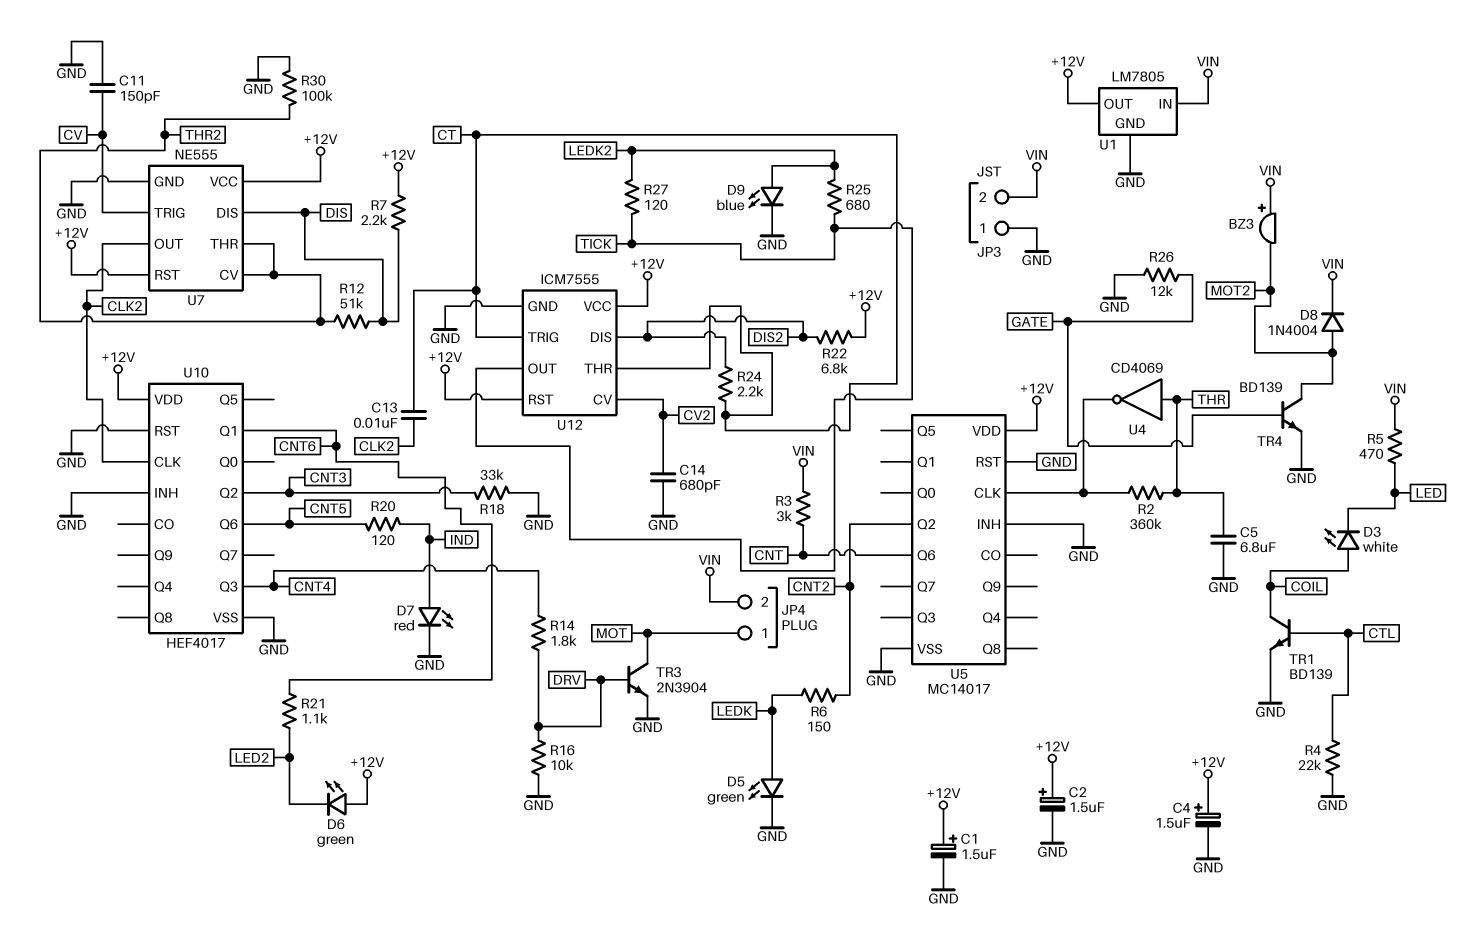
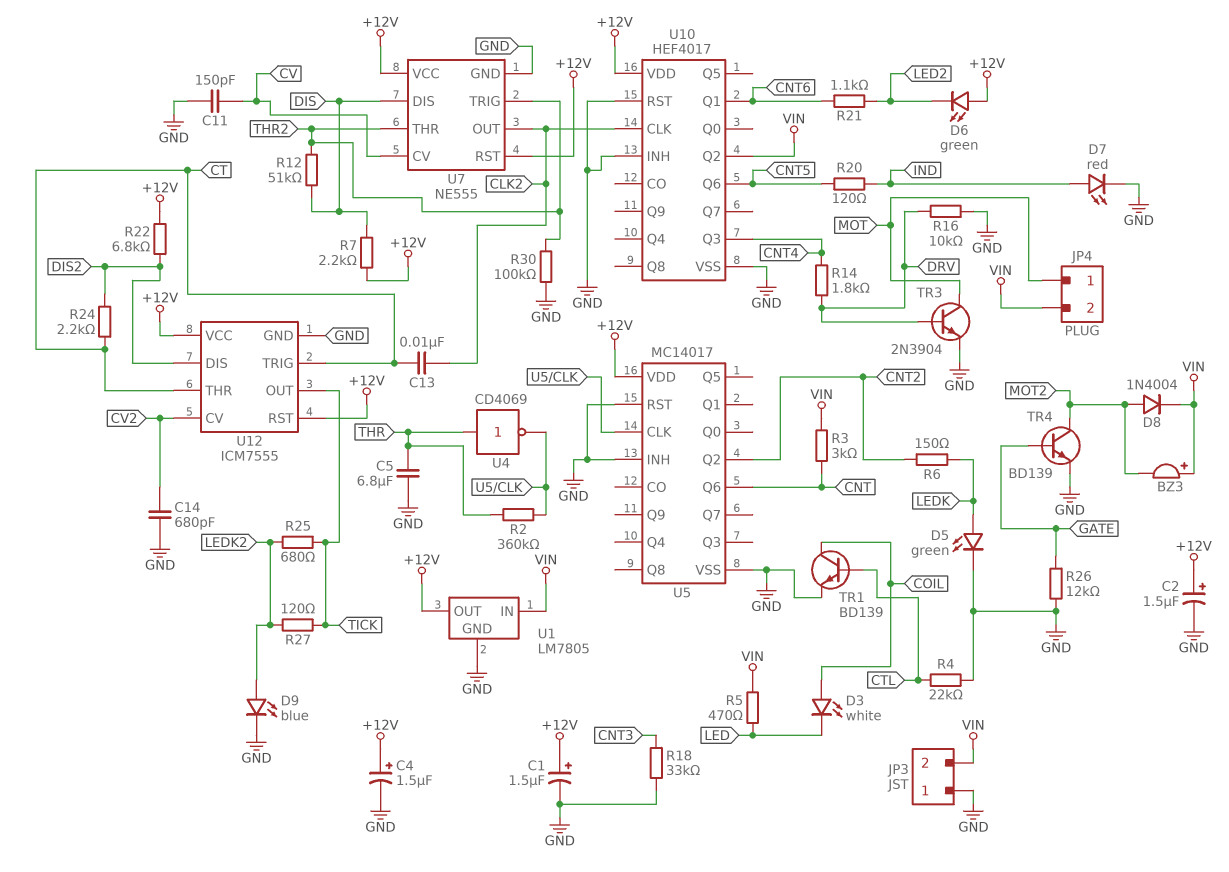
U7 pin CV: THR2 -> CV
U7 pin TRIG: CV -> THR2
U10 pin Q2: CNT3 -> VIN

